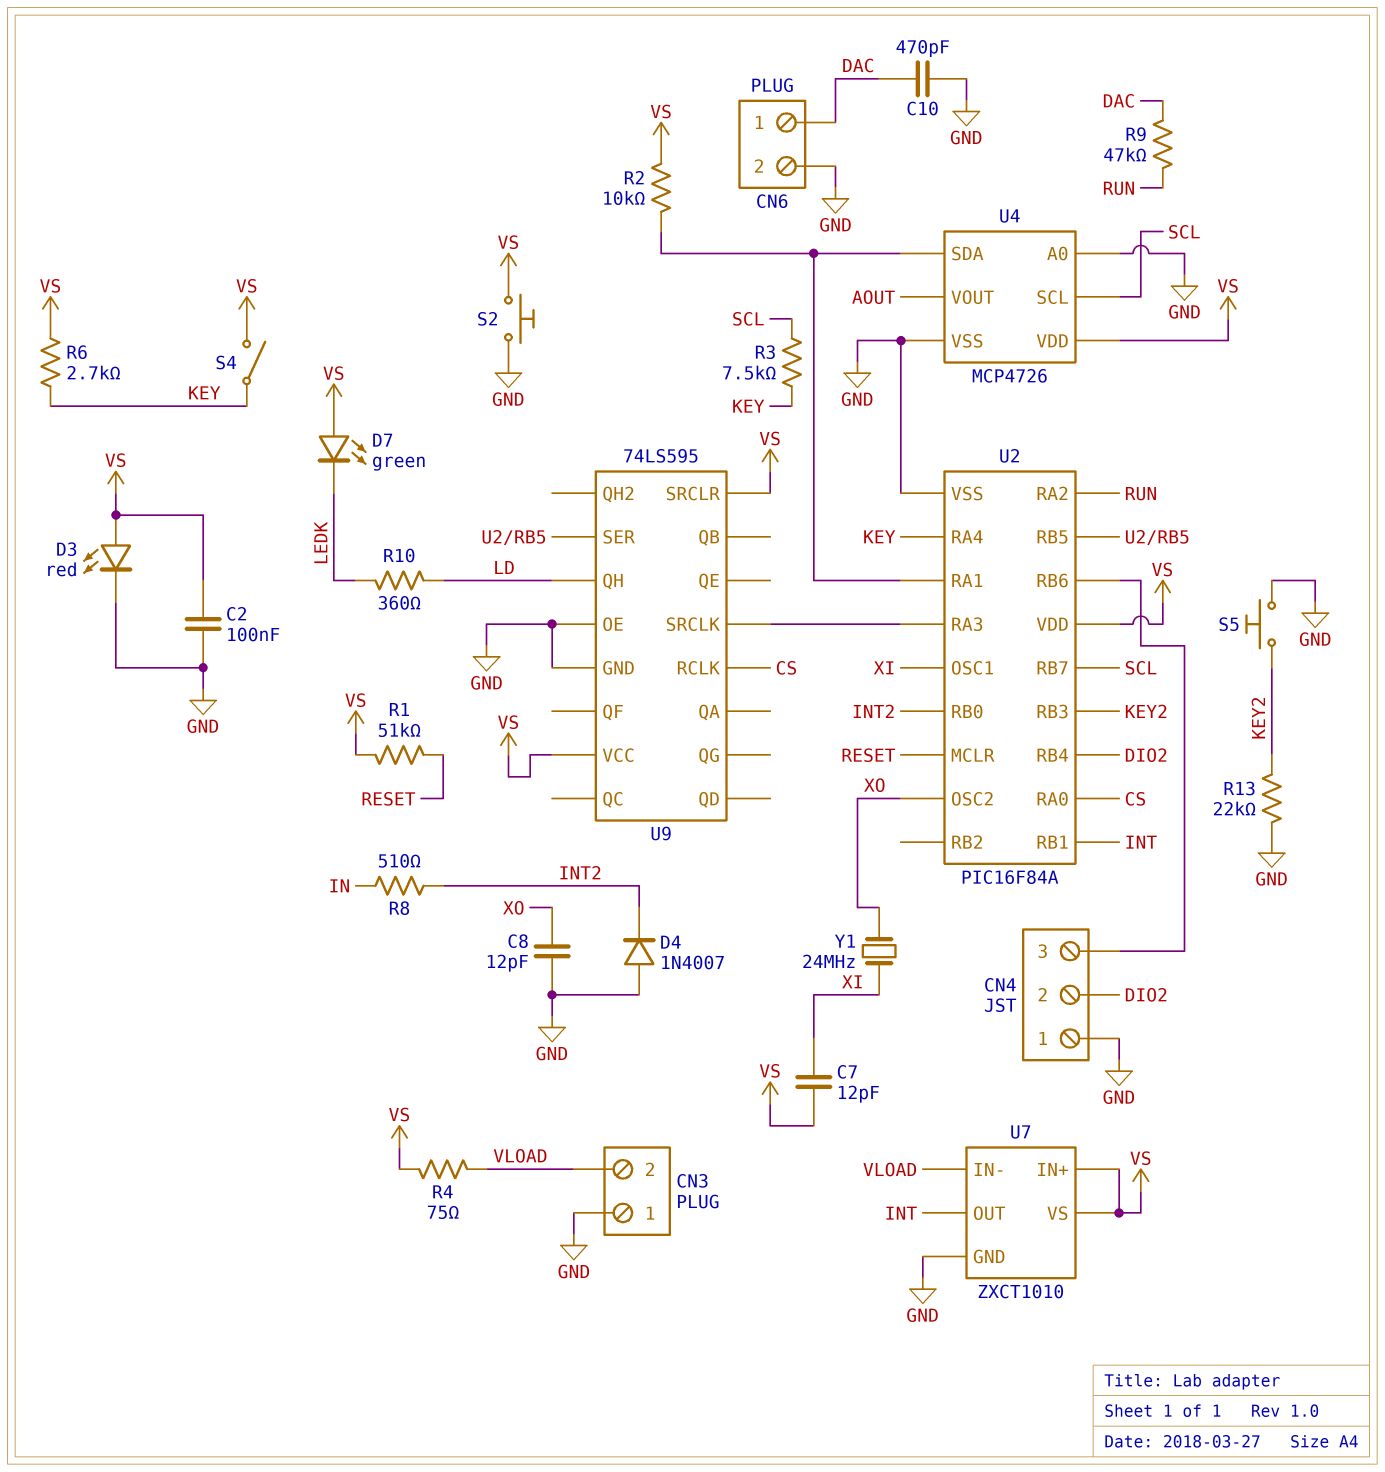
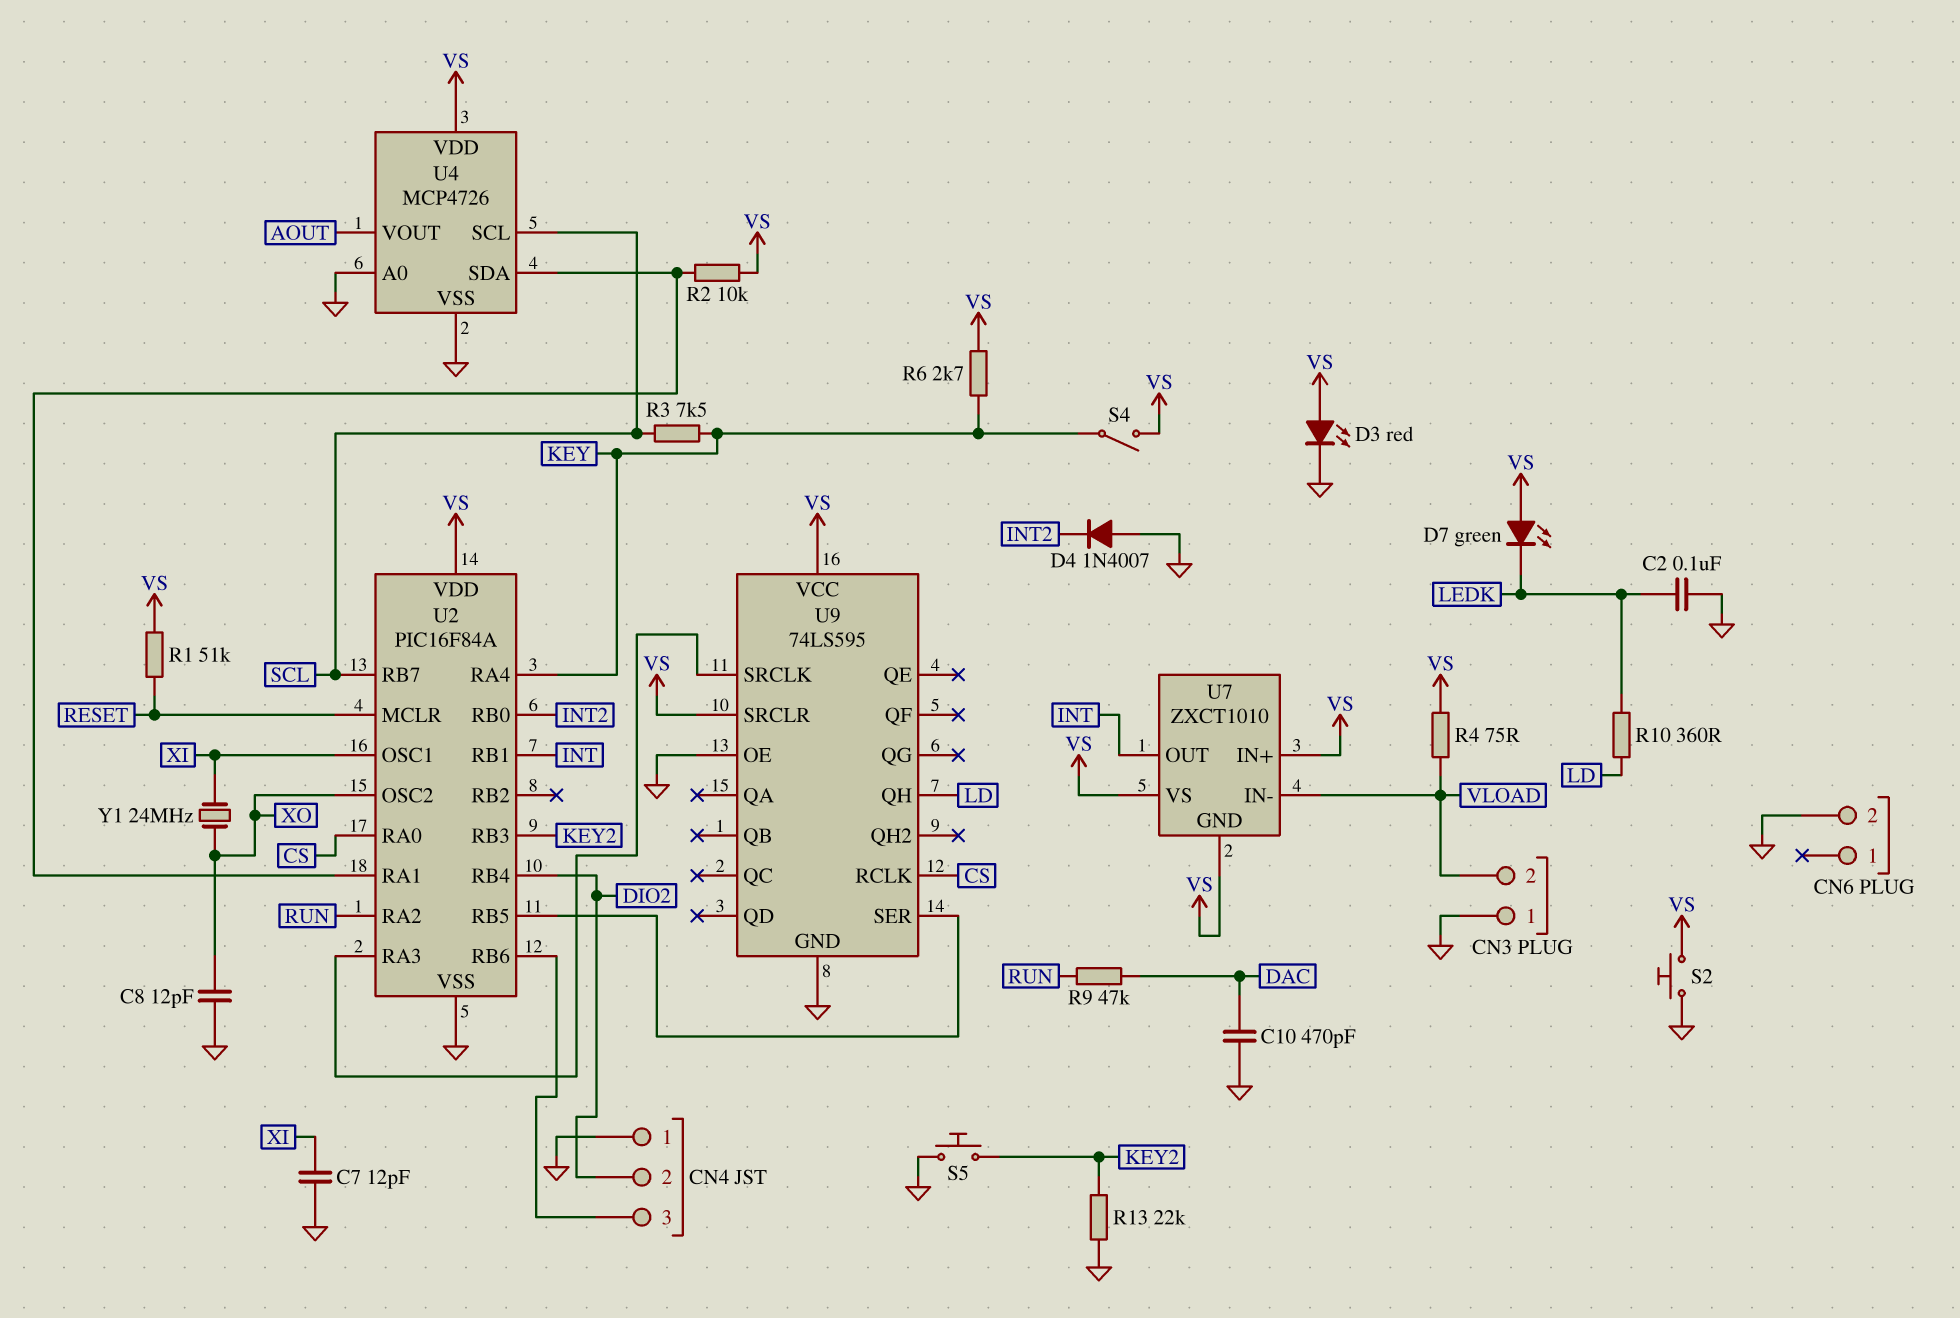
C2: 100nF (GND, VS) -> 100nF (GND, LEDK)
C7: 12pF (VS, XI) -> 12pF (GND, XI)
CN6 pin 1: DAC -> none
R8: 510 (IN, INT2) -> none
U7 pin GND: GND -> VS

